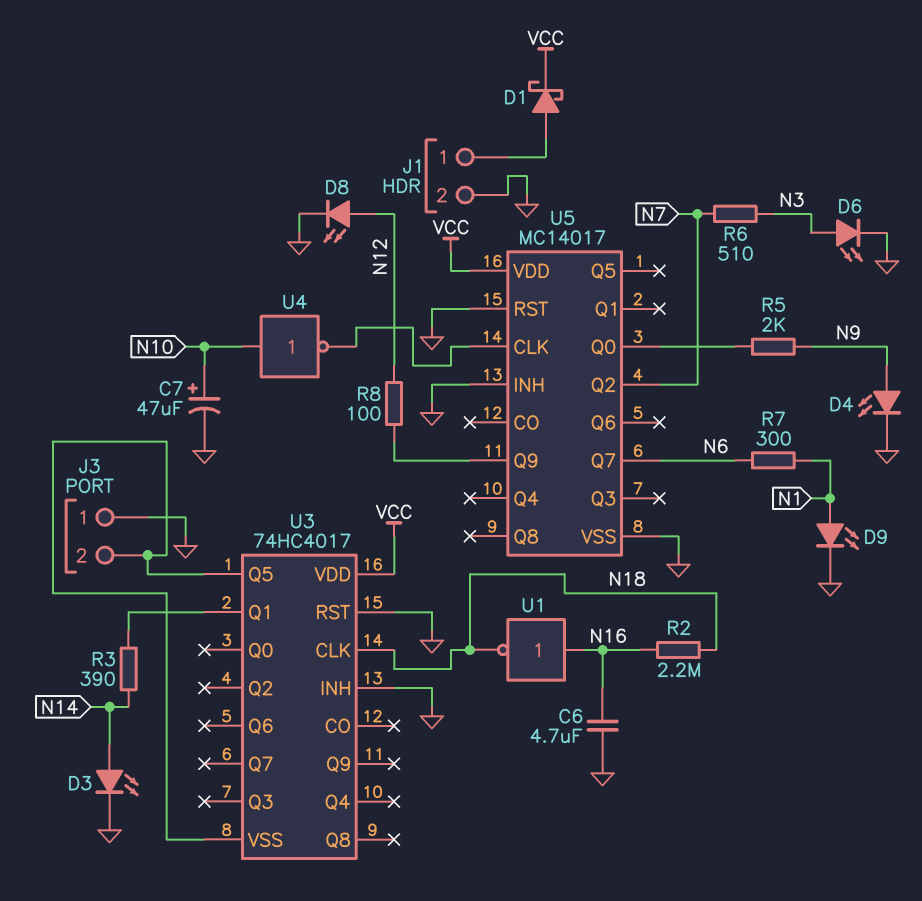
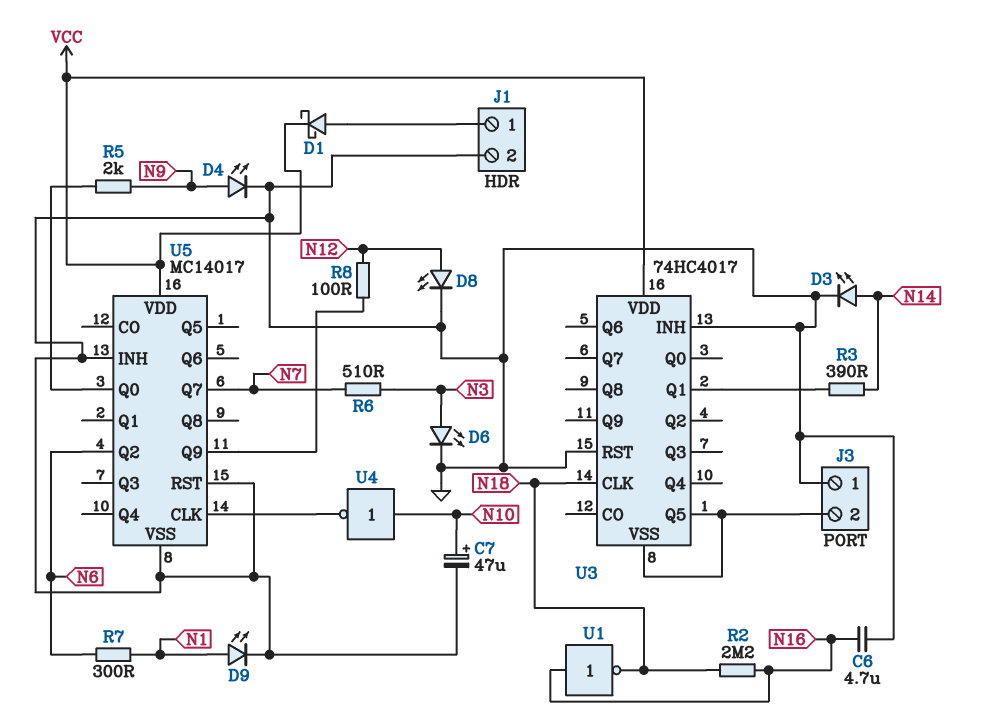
U5 pin Q2: N7 -> N6
U5 pin Q7: N6 -> N7

